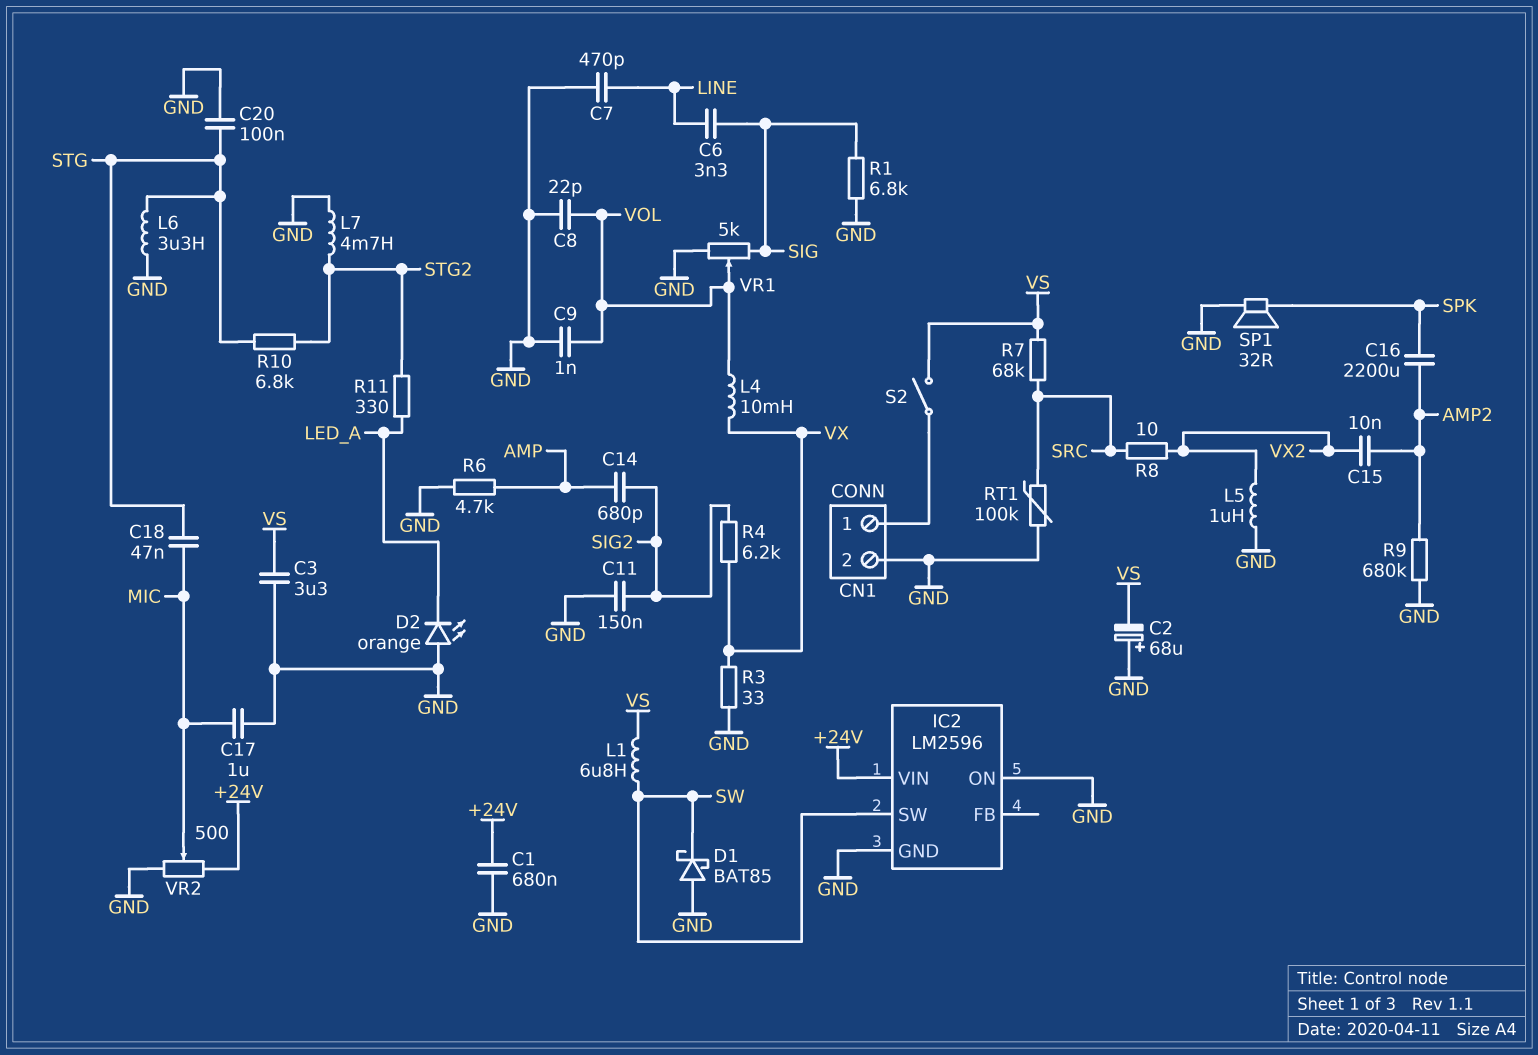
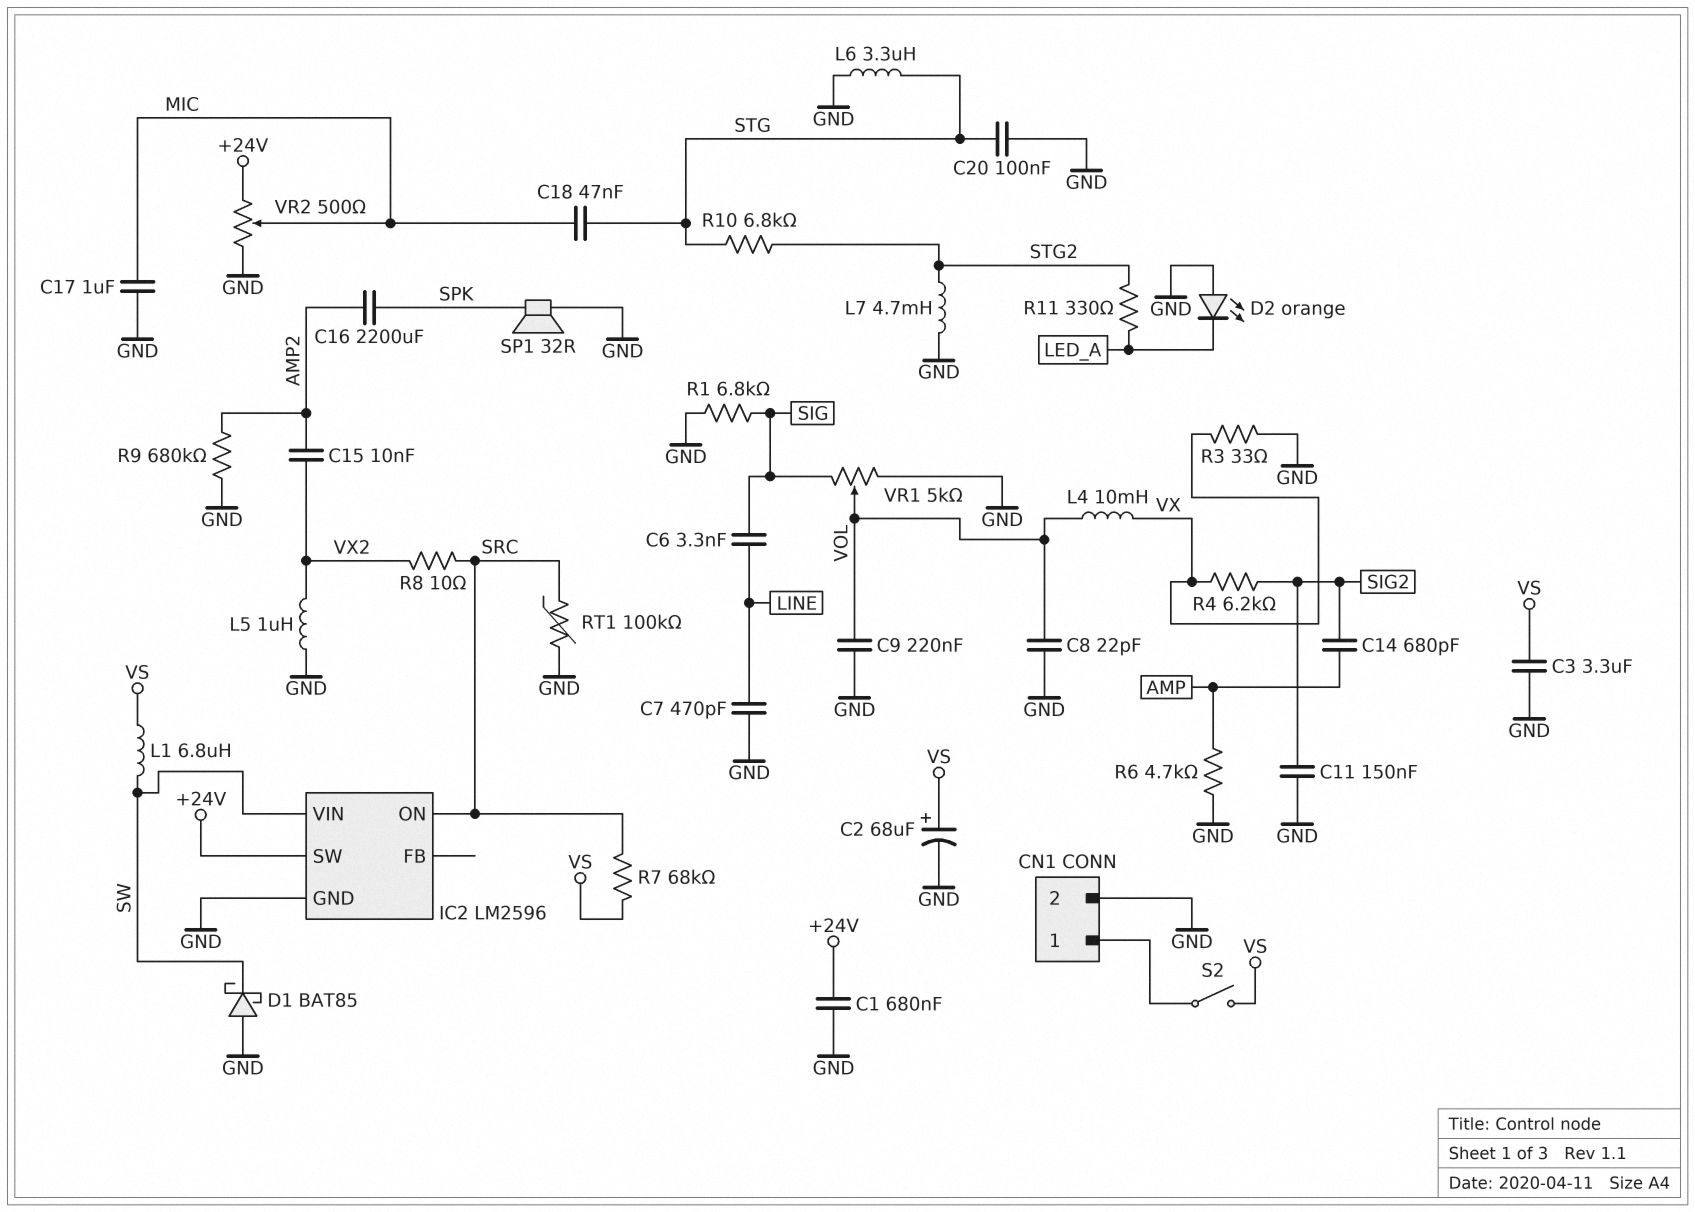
C2: 68uF (plus GND, minus VS) -> 68uF (plus VS, minus GND)
C9: 1nF (GND, VOL) -> 220nF (GND, VOL)
IC2 pin ON: GND -> SRC
IC2 pin SW: SW -> +24V
IC2 pin VIN: +24V -> SW

